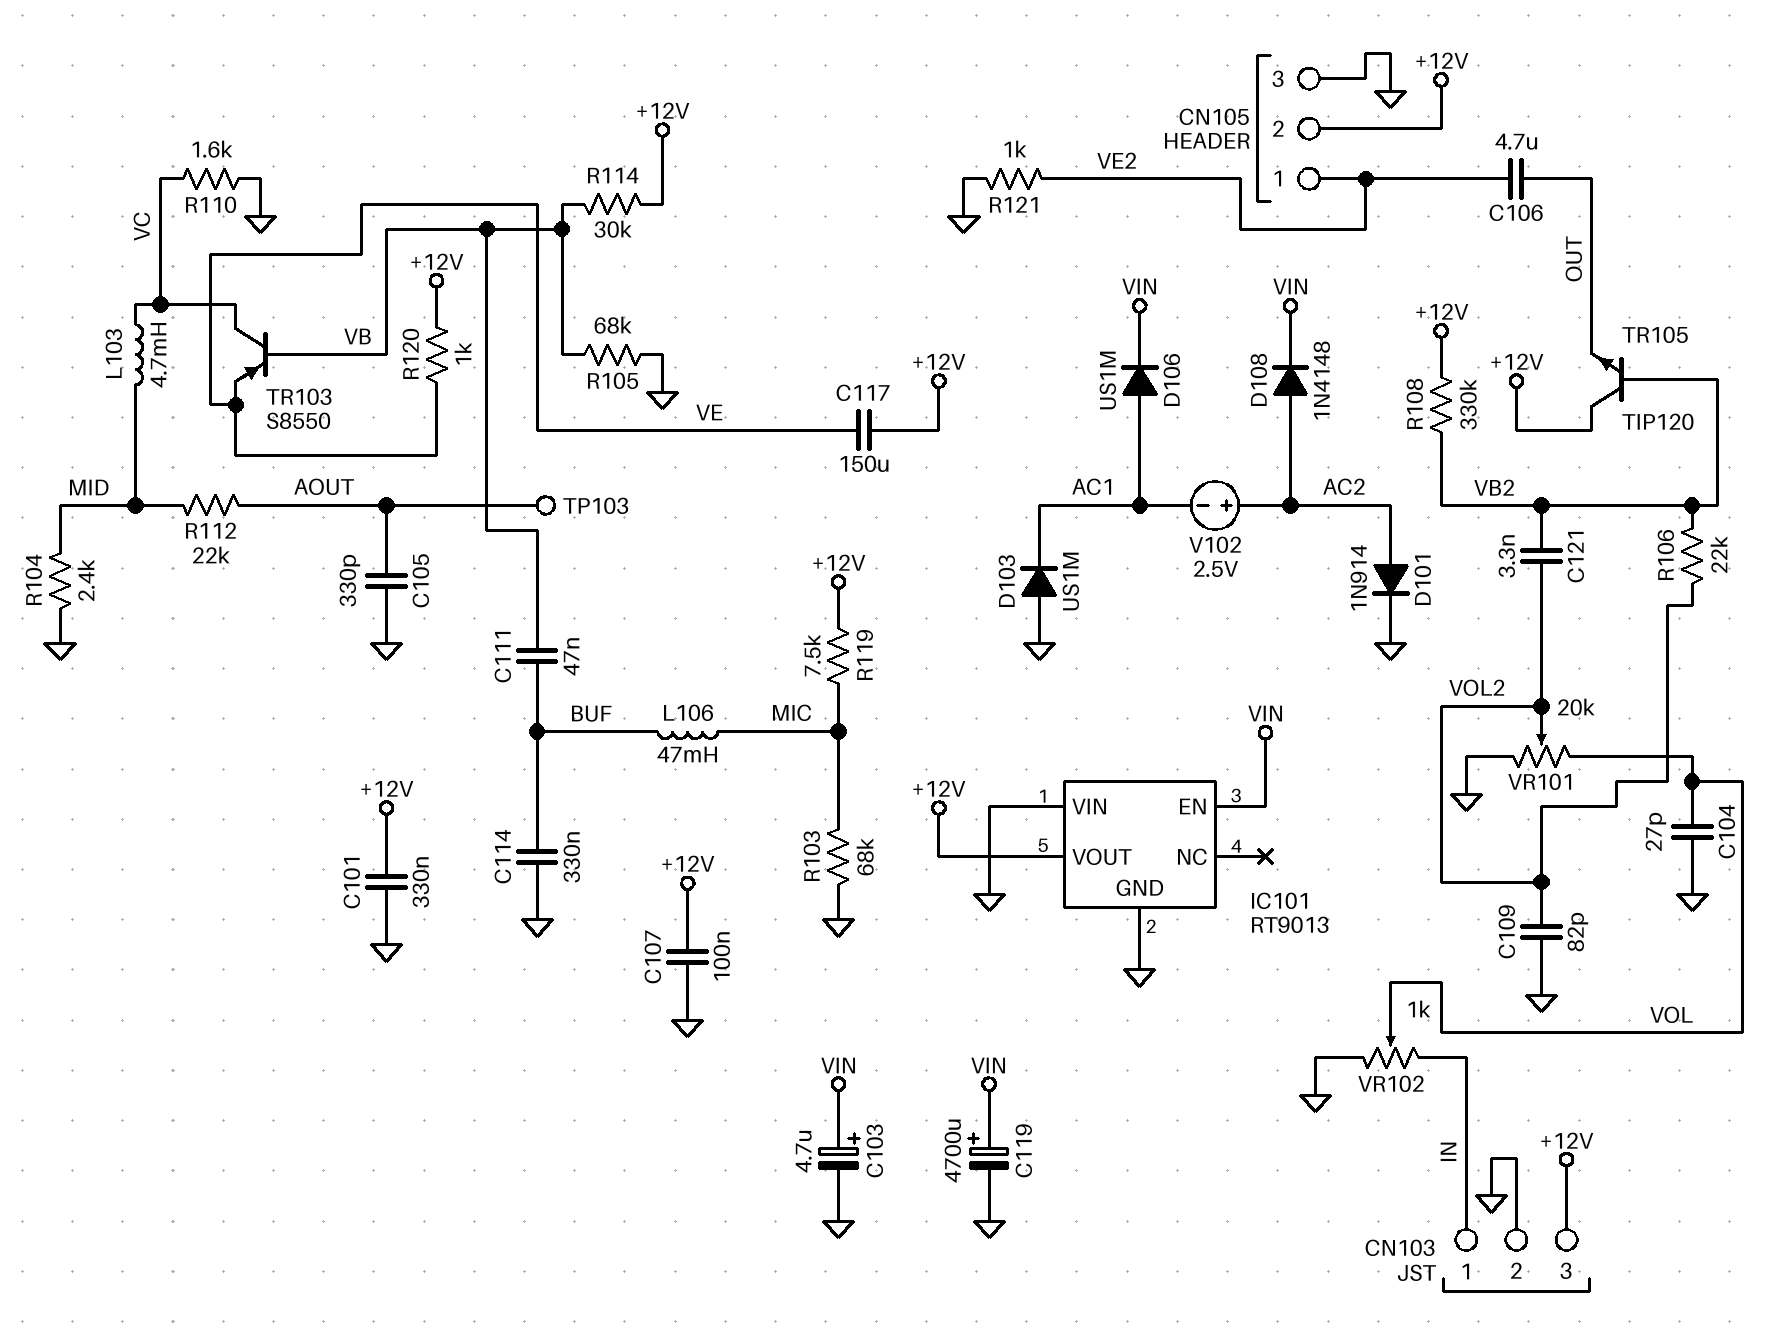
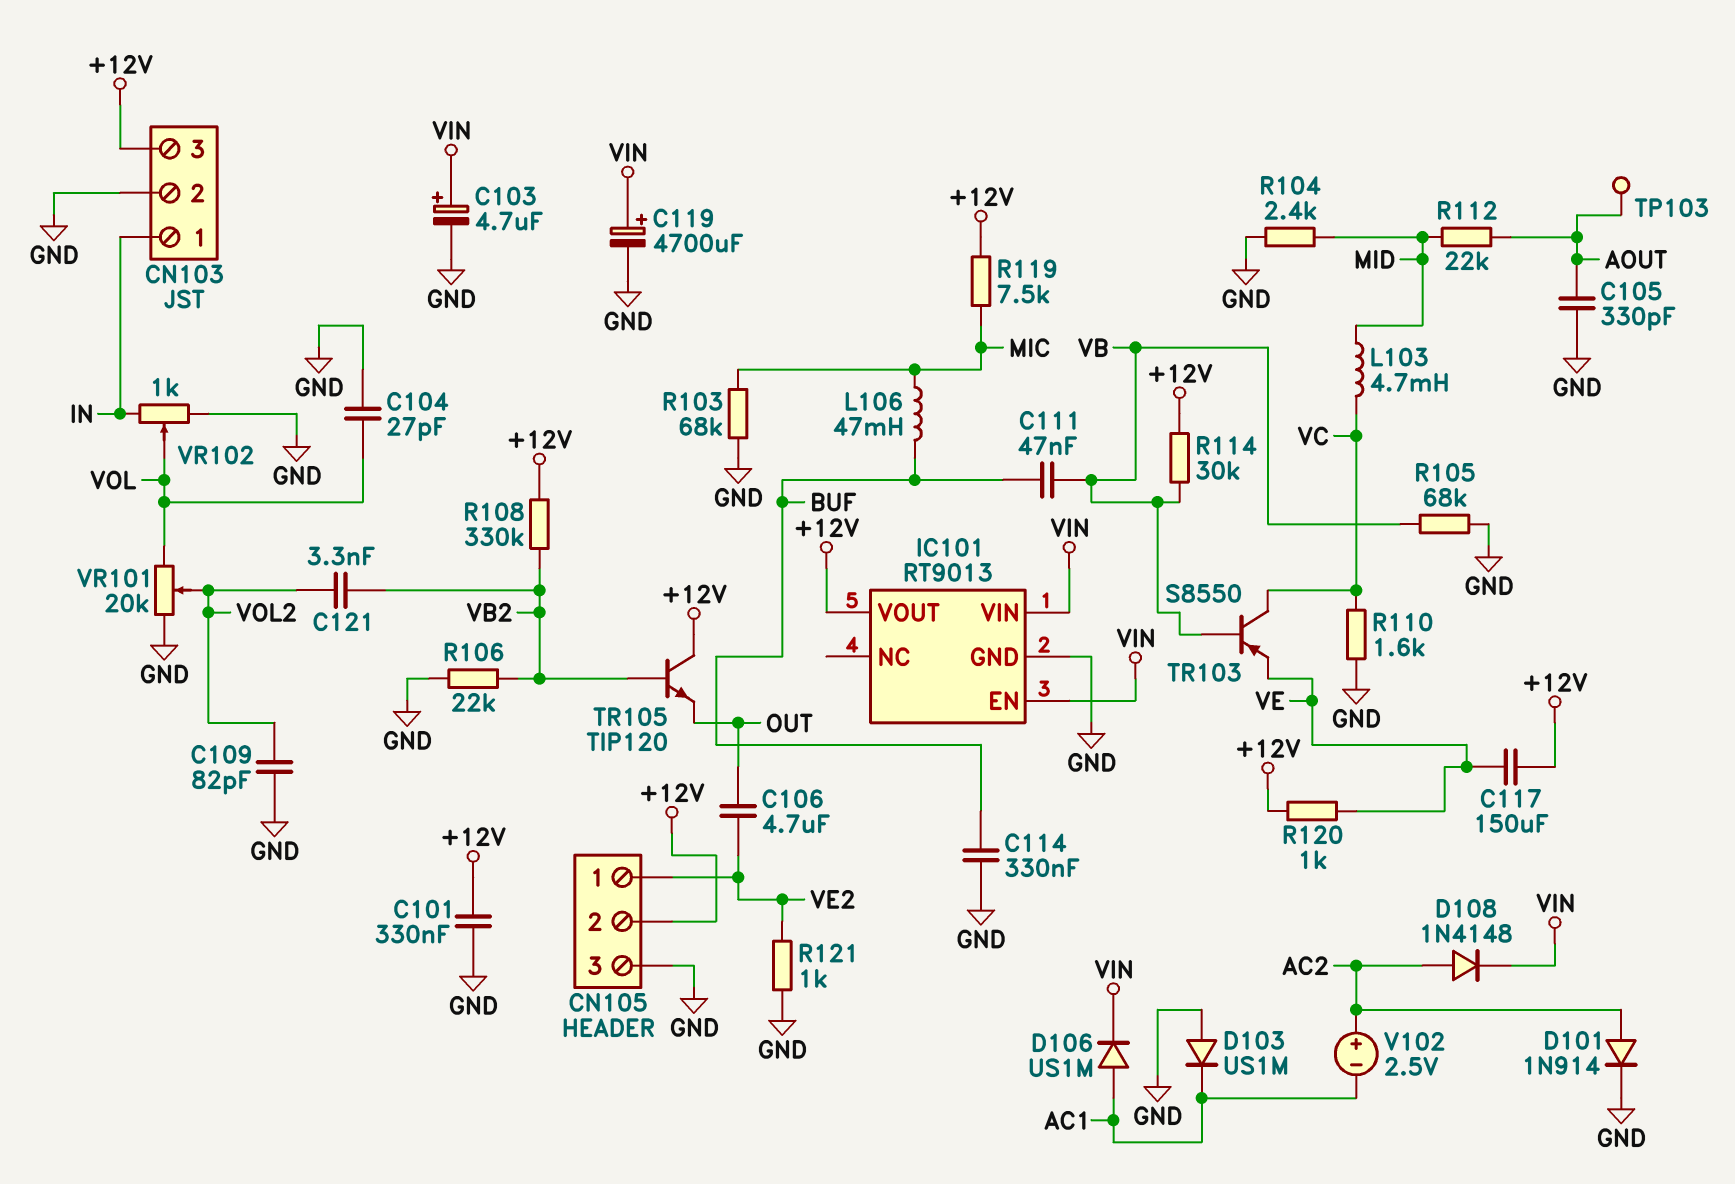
C107: 100nF (+12V, GND) -> none
IC101 pin VIN: GND -> VIN
R106: 22k (VB2, VOL2) -> 22k (GND, VB2)

